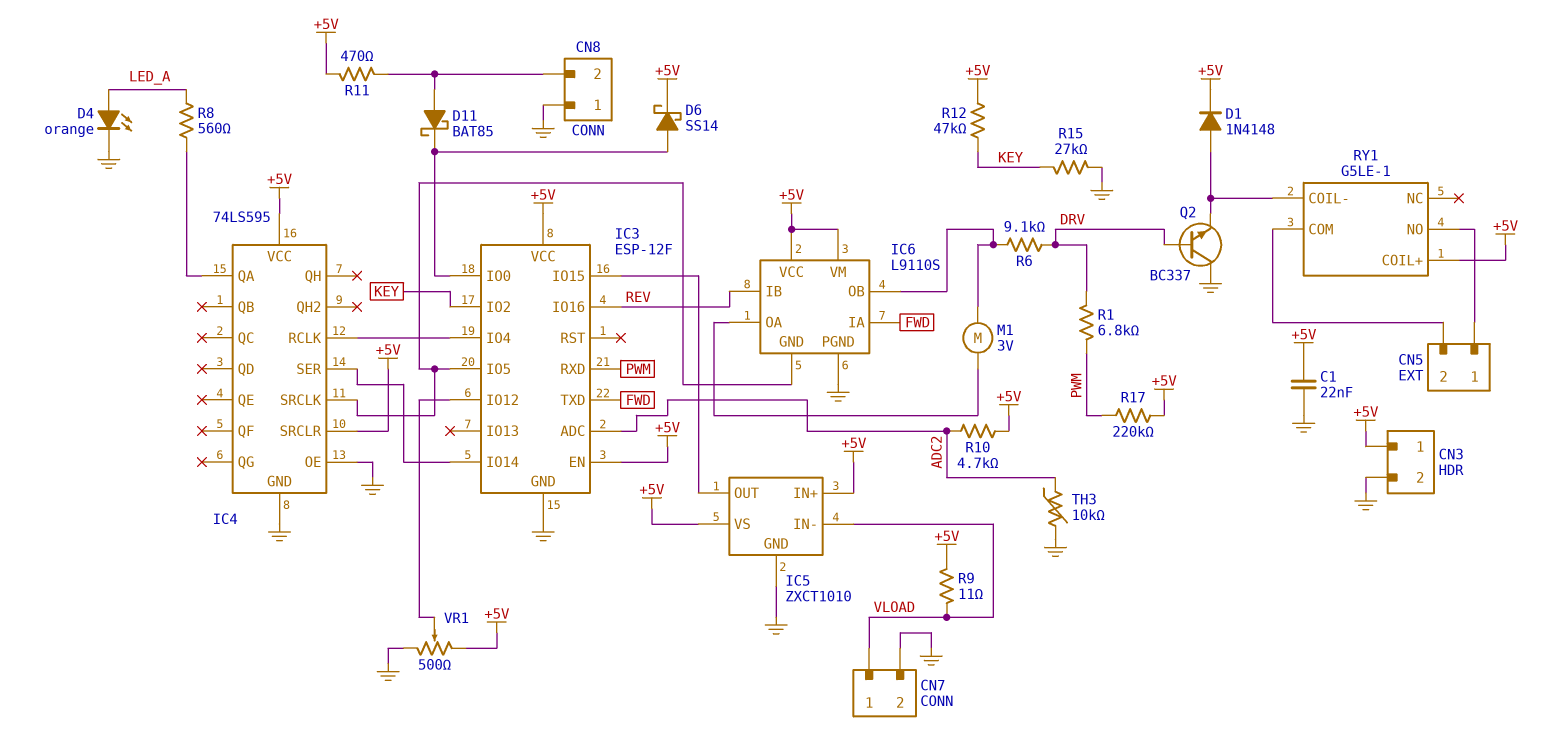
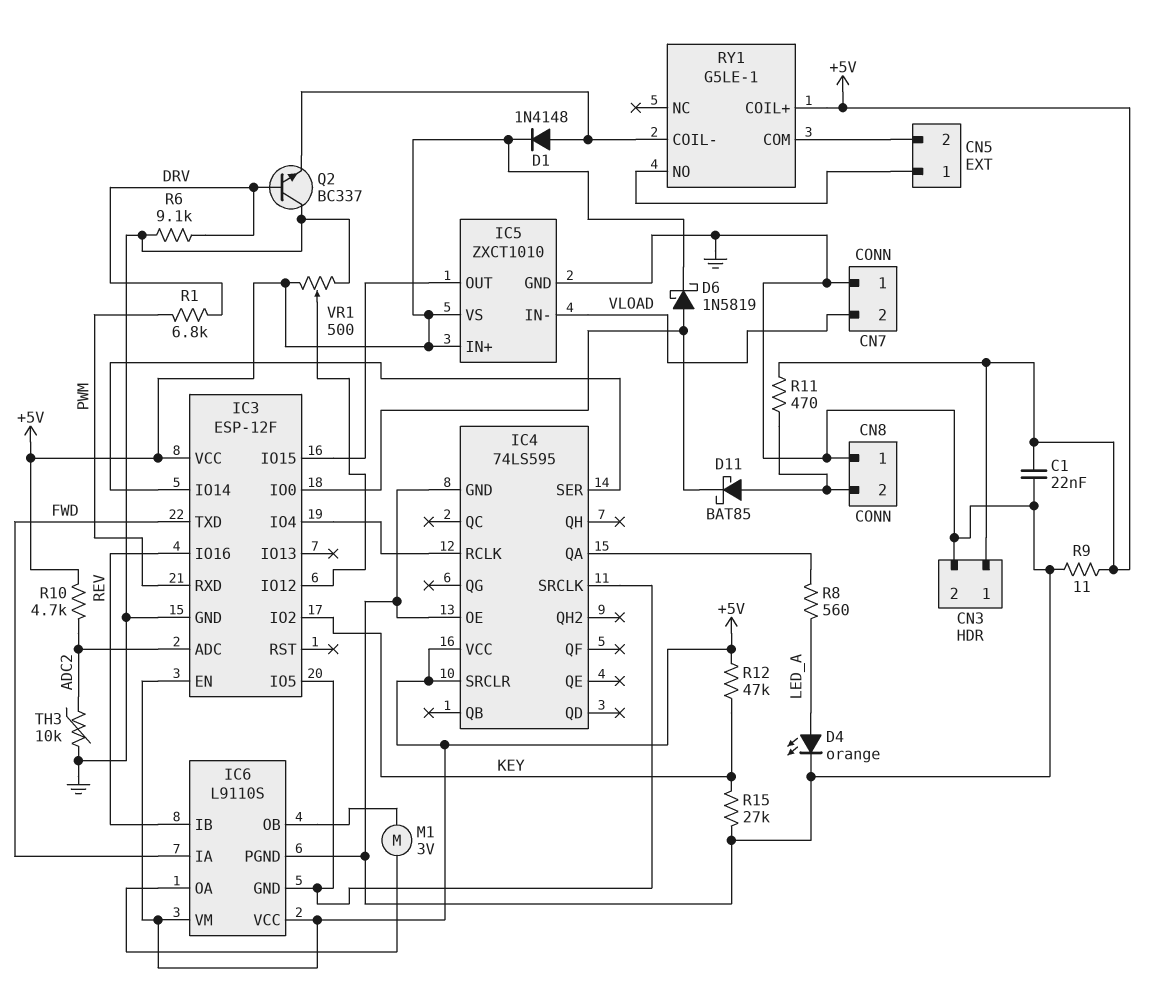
CN7 pin 1: VLOAD -> GND
CN7 pin 2: GND -> VLOAD
D6: schottky SS14 (A IC3/IO0, K +5V) -> schottky 1N5819 (A IC3/IO0, K +5V)
R6: 9.1k (DRV, IC6/OB) -> 9.1k (DRV, GND)
R9: 11 (+5V, VLOAD) -> 11 (+5V, GND)
R17: 220k (+5V, PWM) -> none

